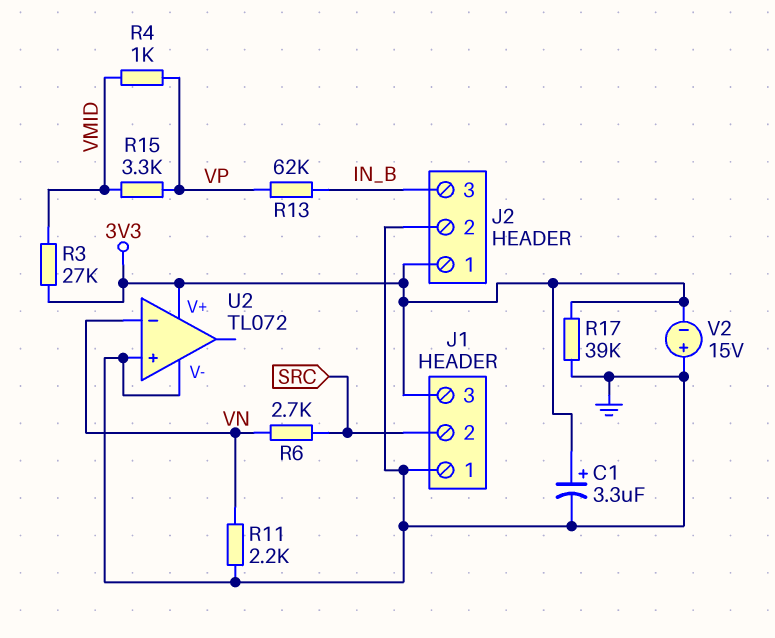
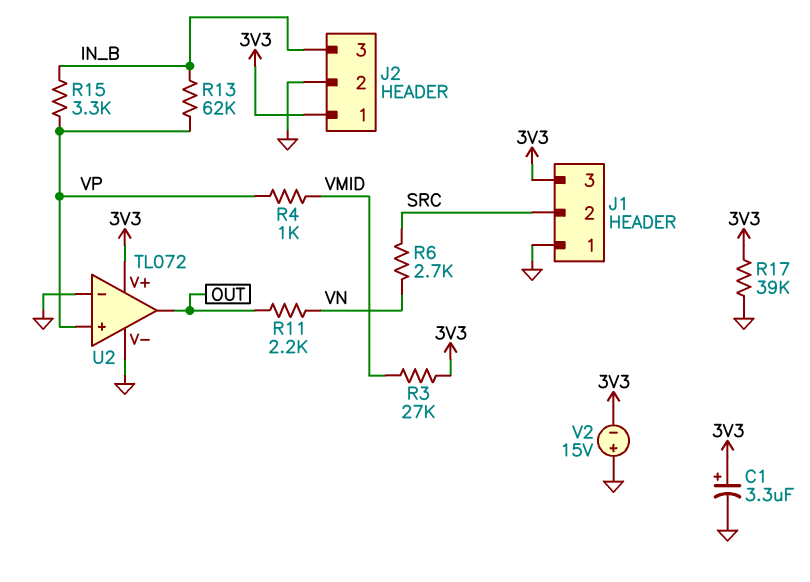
R11: 2.2k (GND, VN) -> 2.2k (OUT, VN)
R15: 3.3k (VMID, VP) -> 3.3k (IN_B, VP)
U2 pin in+: GND -> VP
U2 pin in-: VN -> GND
U2 pin out: none -> OUT

